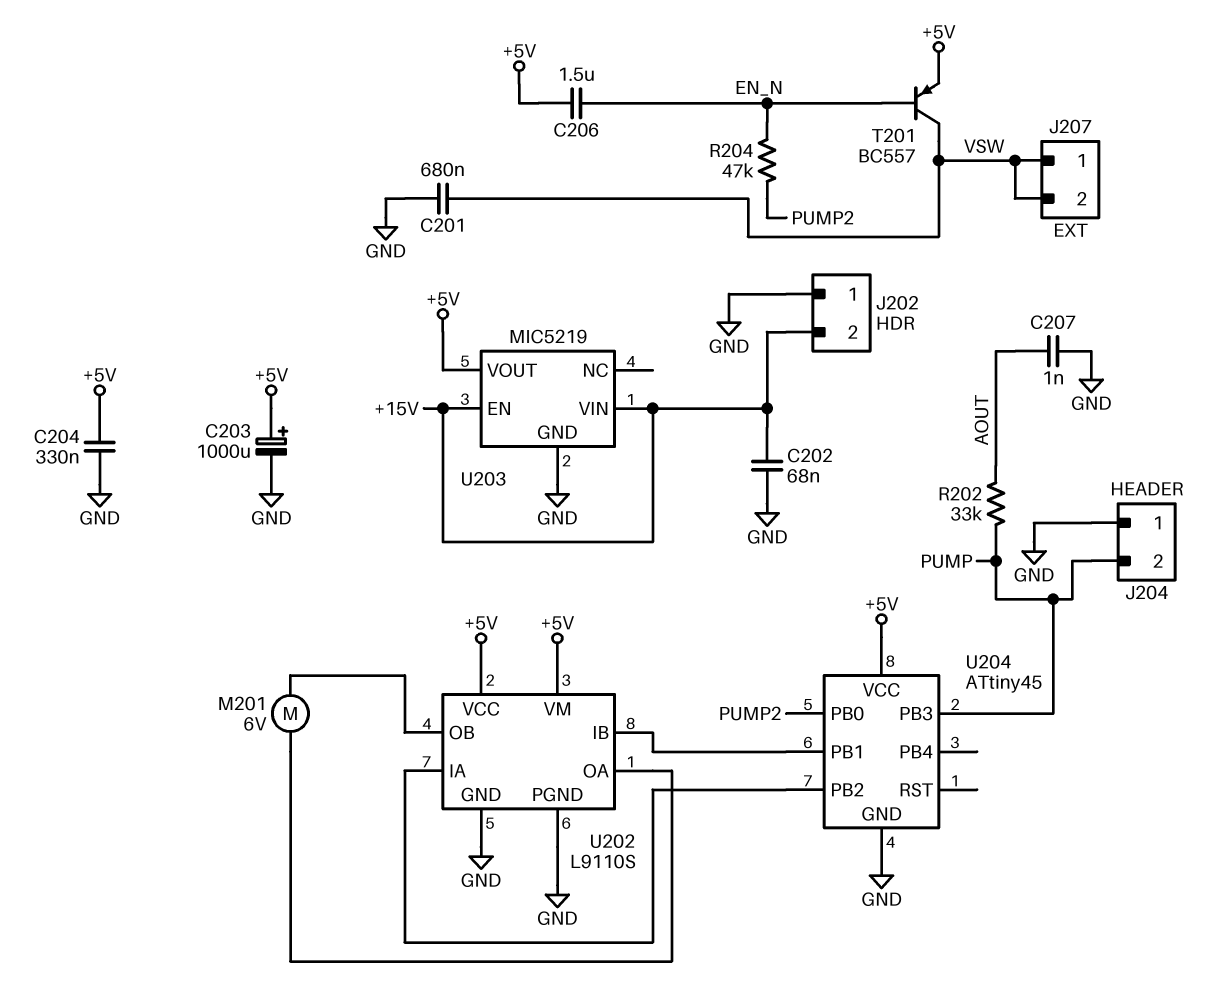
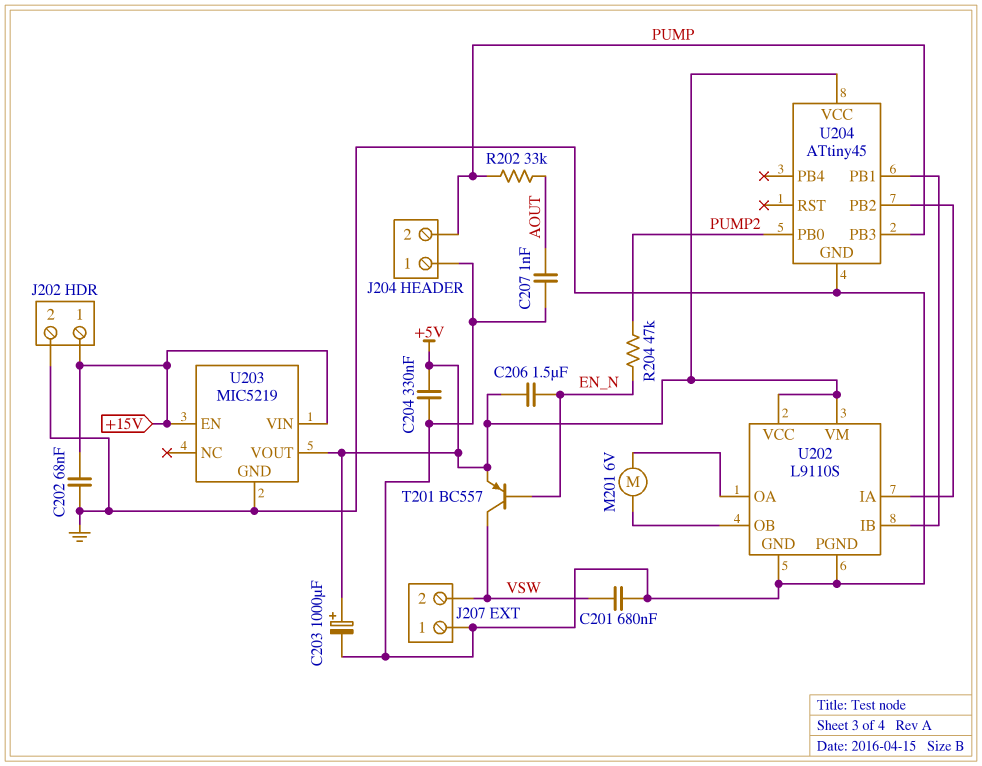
J202 pin 1: GND -> +15V
J202 pin 2: +15V -> GND
J207 pin 1: VSW -> GND

